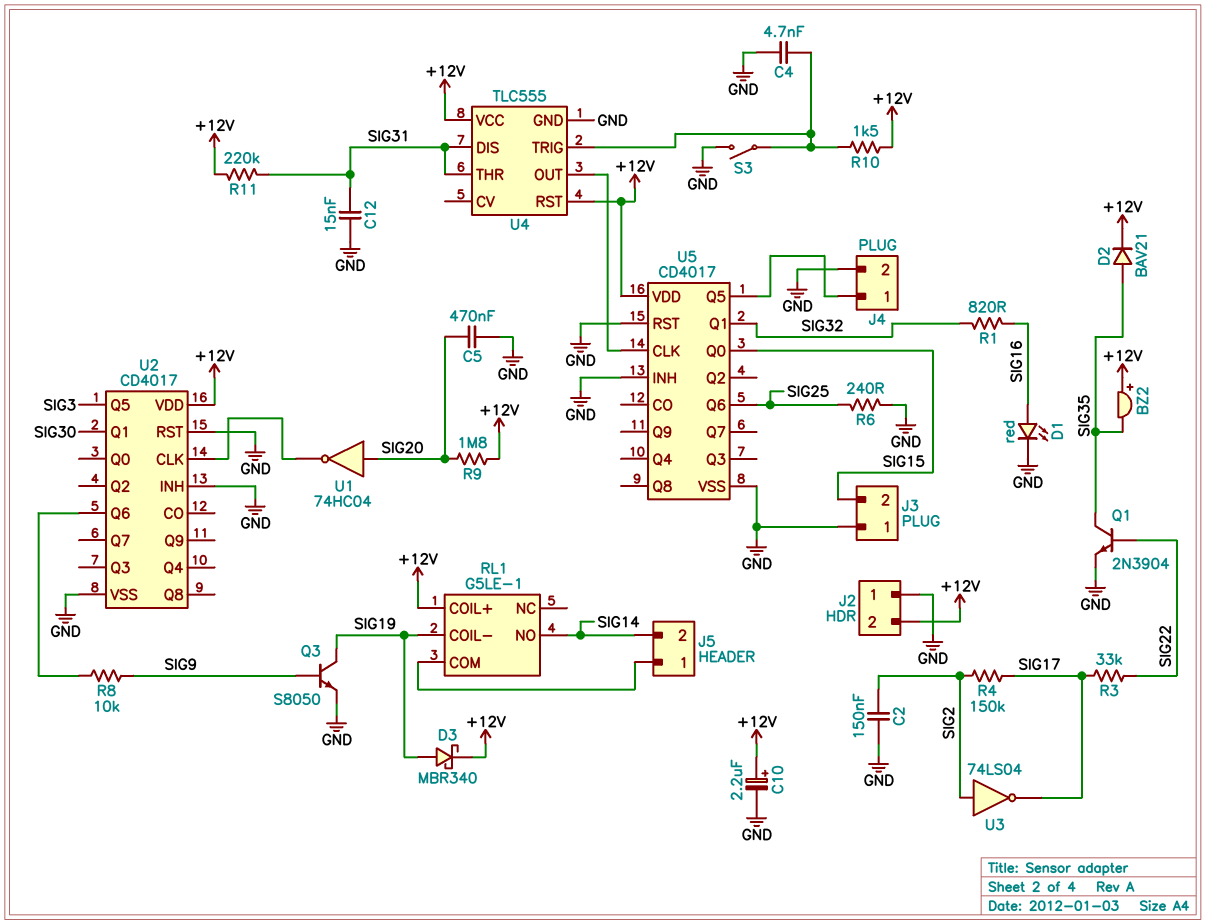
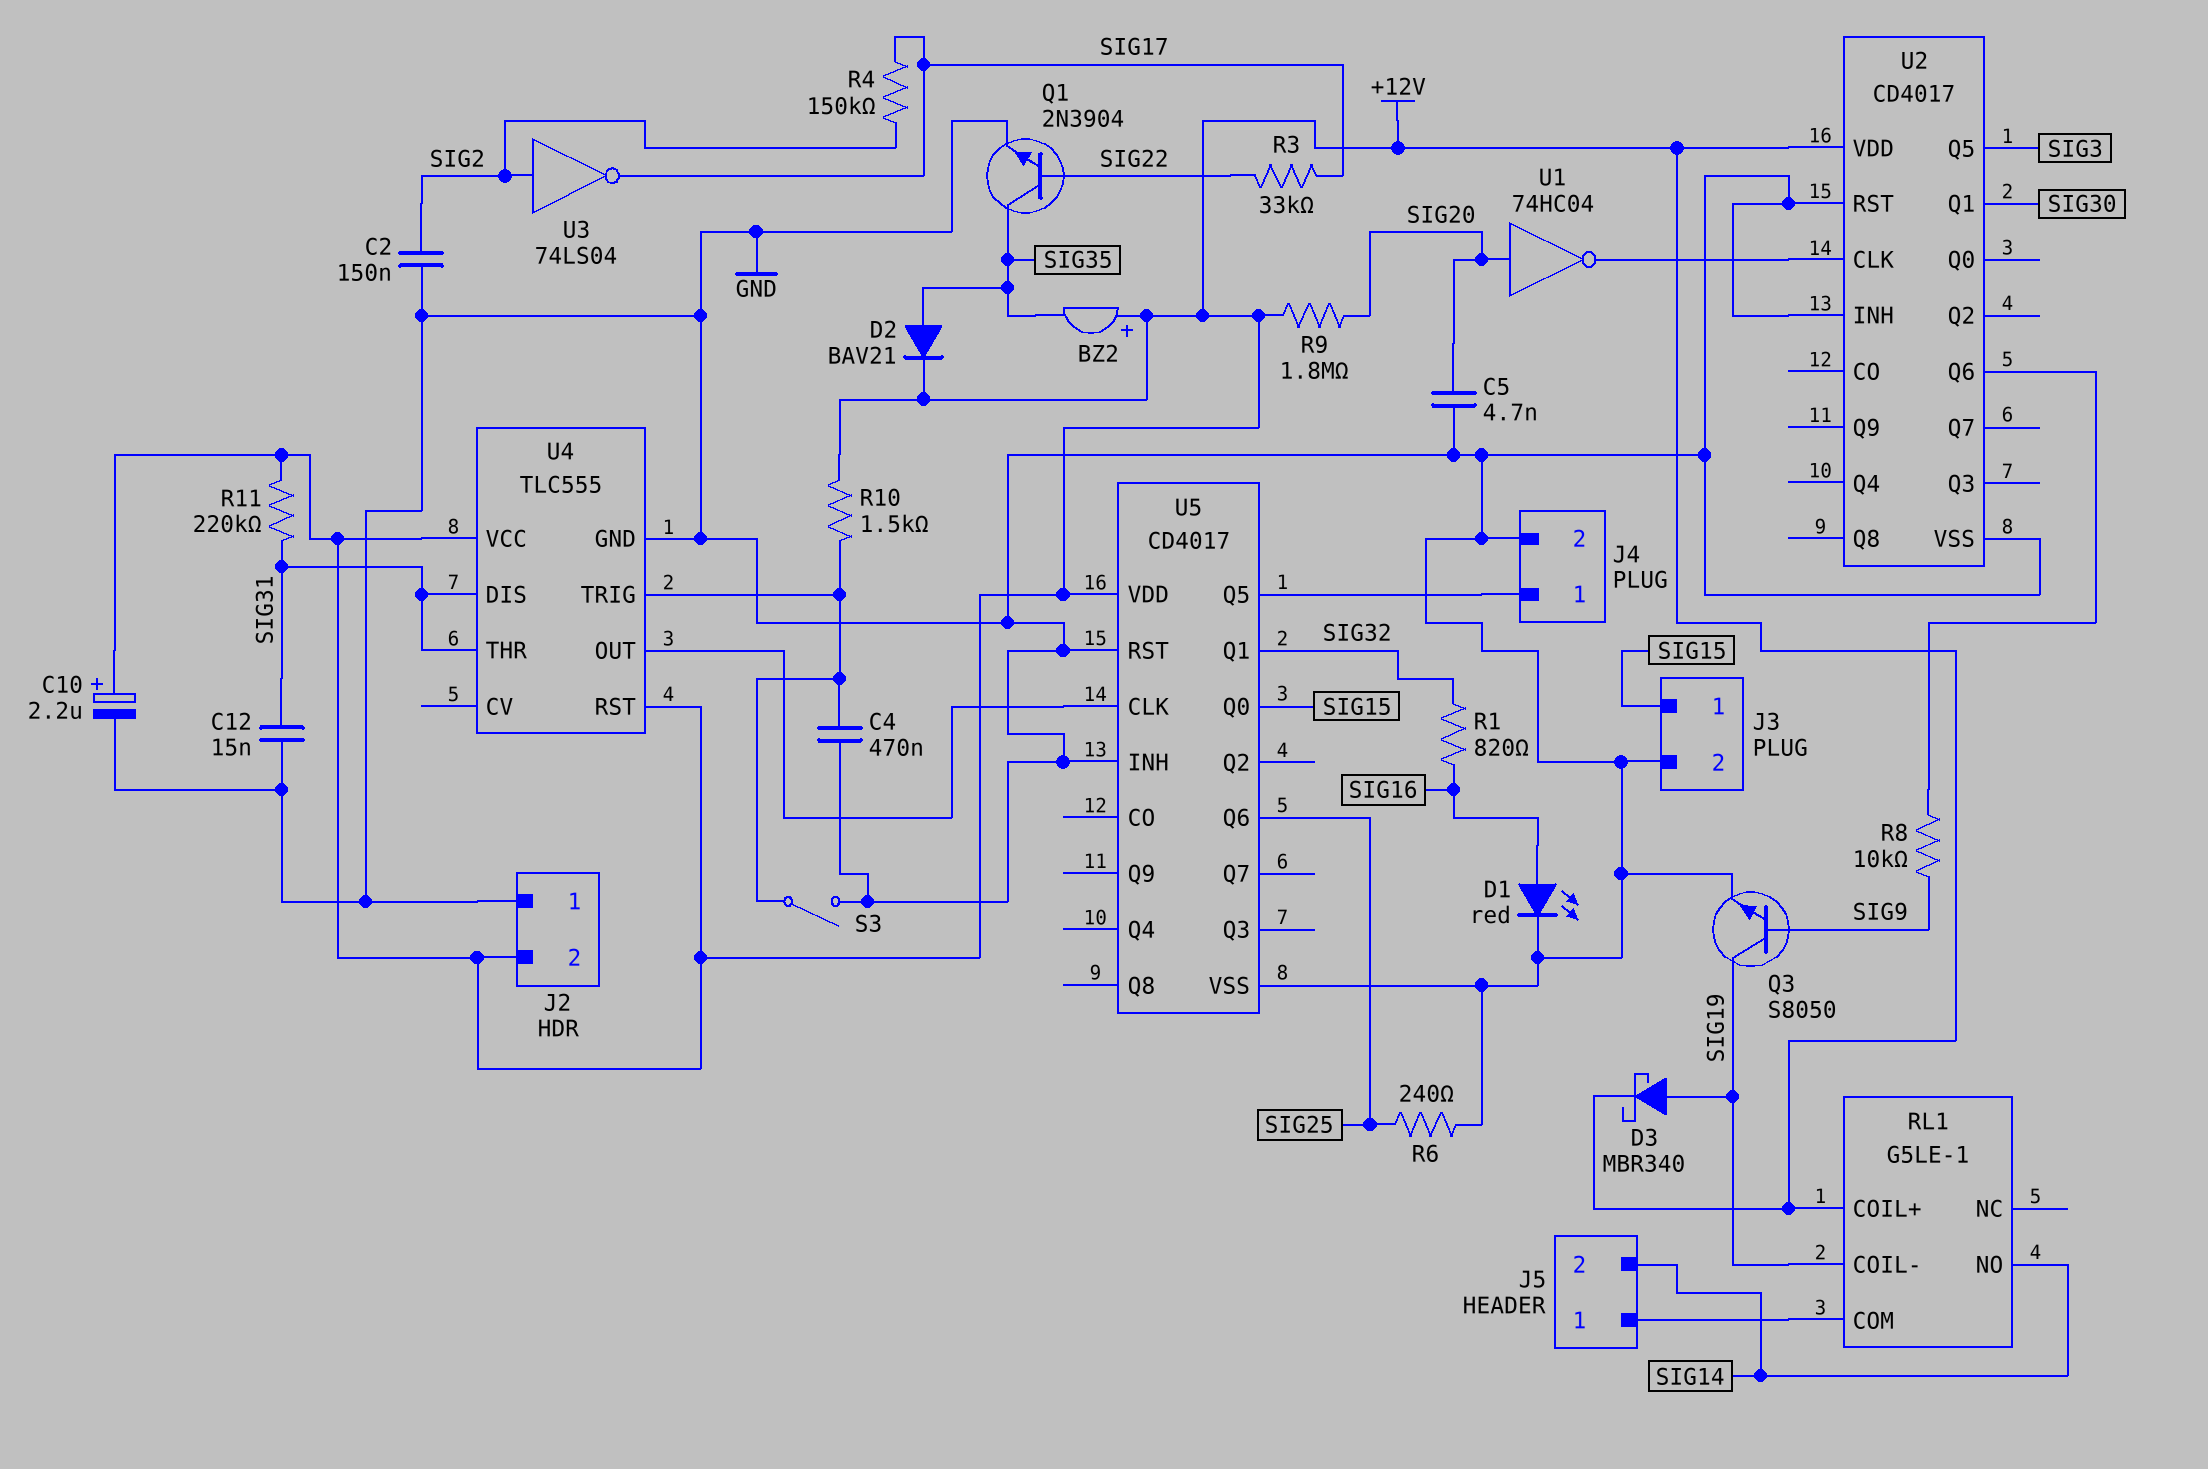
C4: 4.7nF (GND, U4/TRIG) -> 470nF (GND, U4/TRIG)
C5: 470nF (GND, SIG20) -> 4.7nF (GND, SIG20)
J3 pin 1: GND -> SIG15
J3 pin 2: SIG15 -> GND

